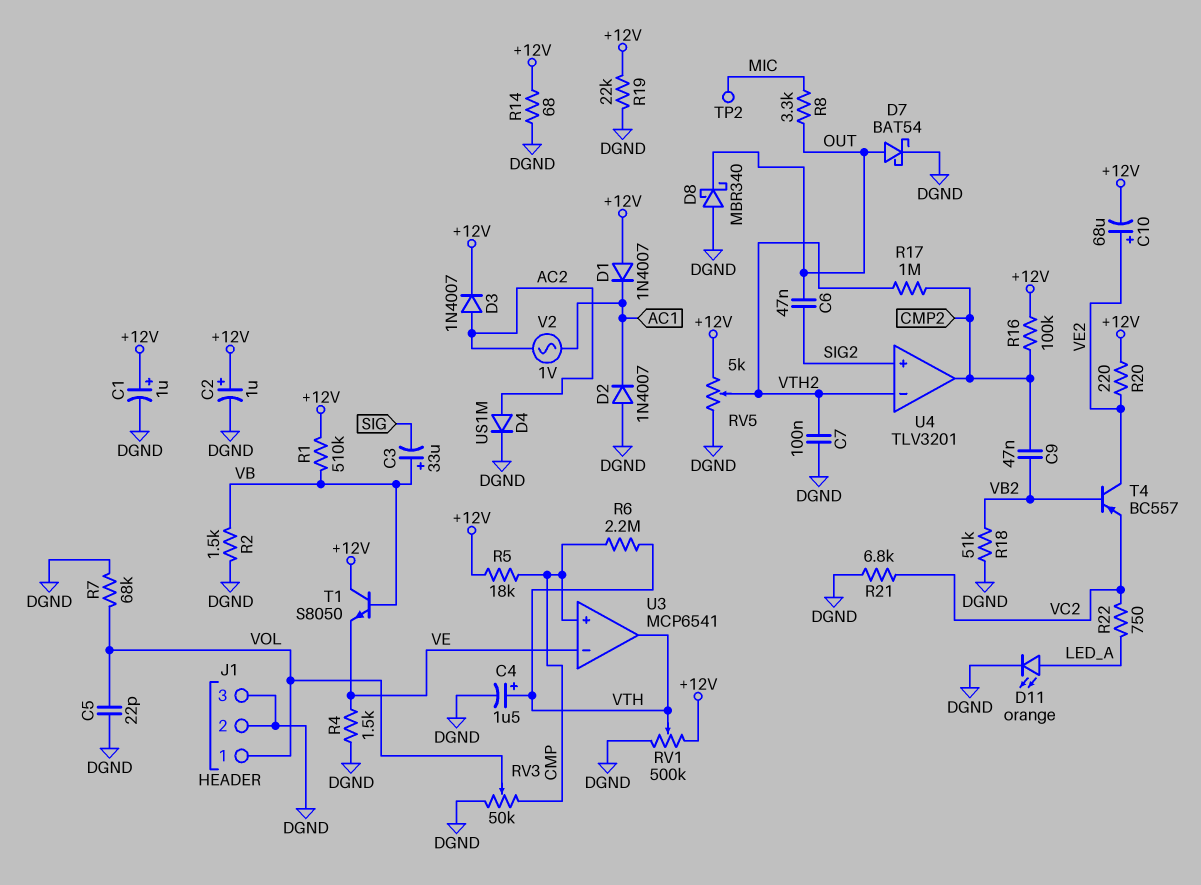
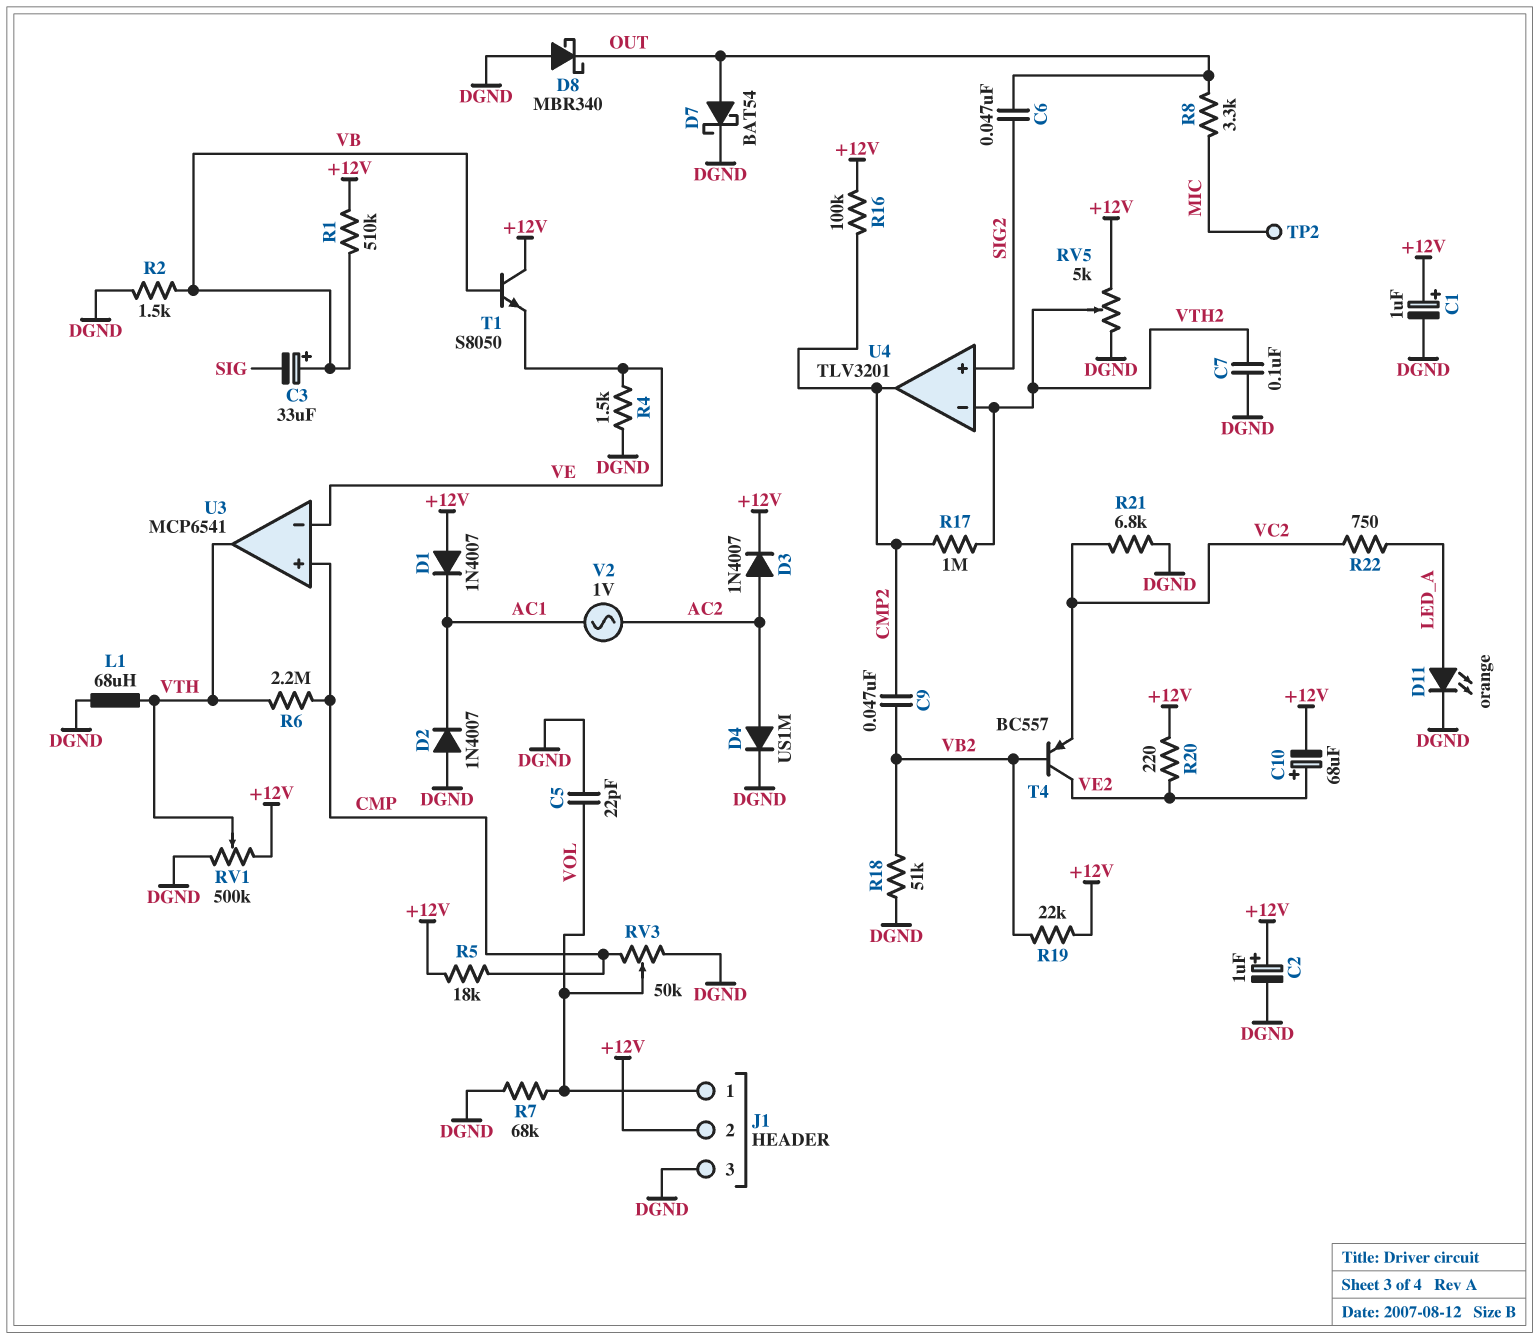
C4: 1.5uF (plus VTH, minus DGND) -> none
J1 pin 2: DGND -> +12V
L1: none -> 68uH (DGND, VTH)
R14: 68 (+12V, DGND) -> none
R19: 22k (+12V, DGND) -> 22k (+12V, VB2)

